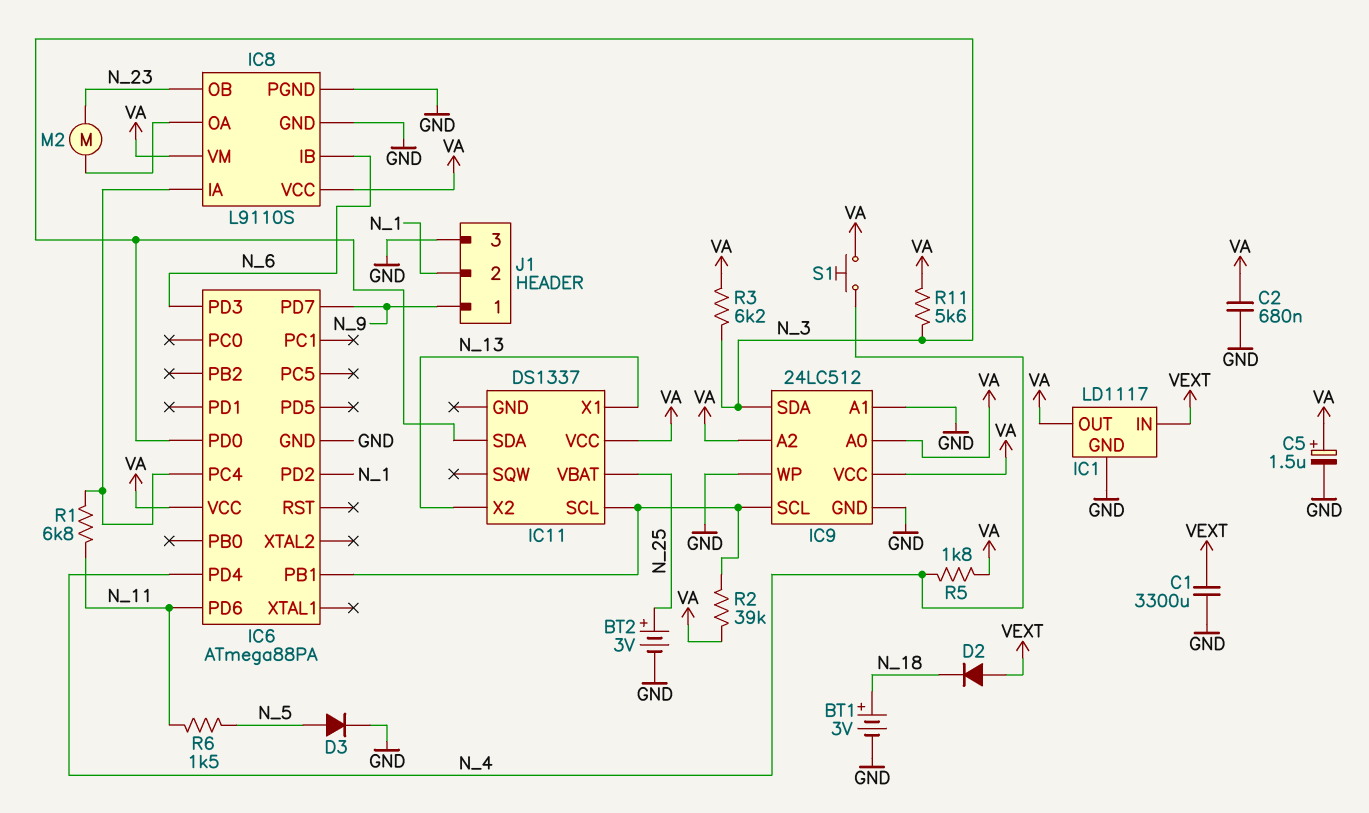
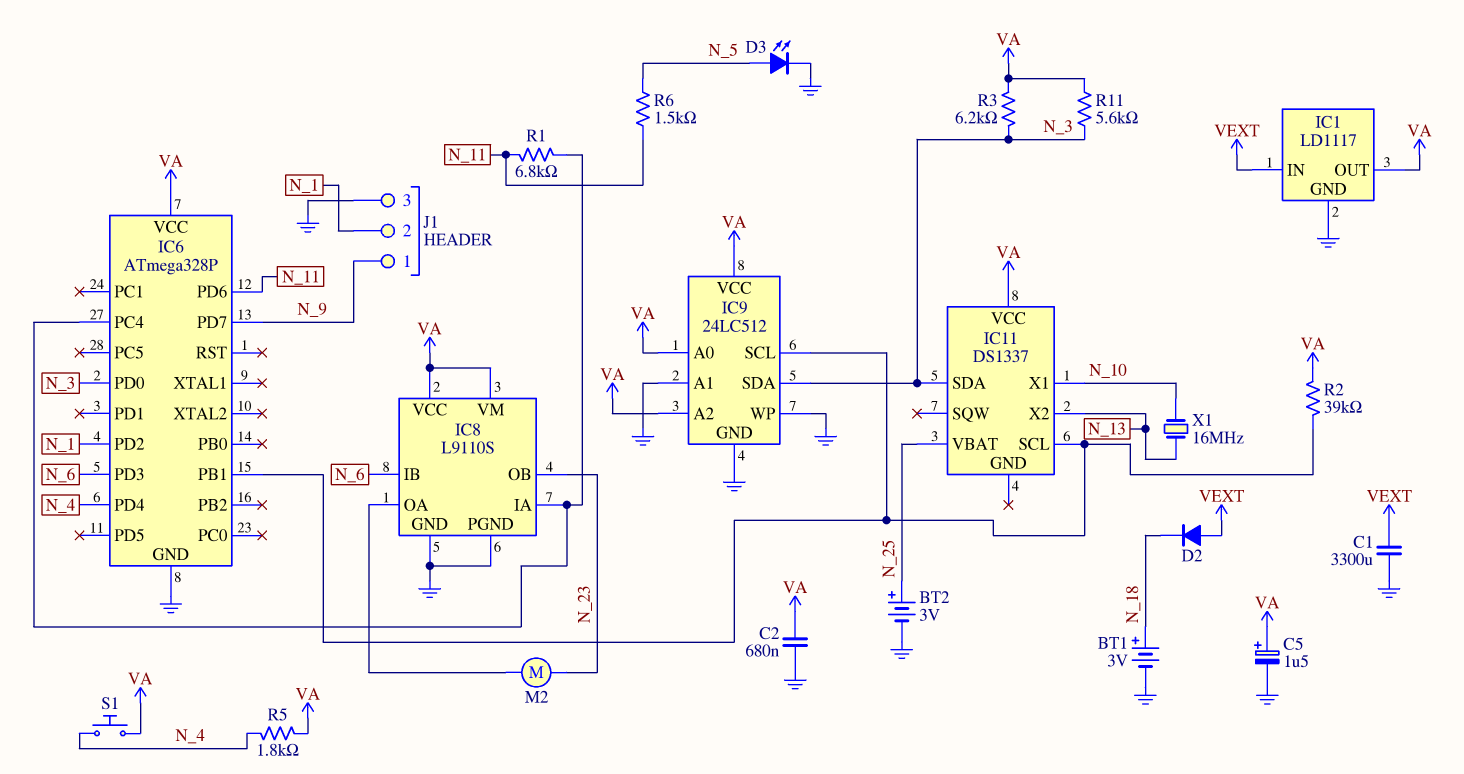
D3: diode (A N_5, K GND) -> LED (A N_5, K GND)
IC6: ATmega88PA -> ATmega328P
IC11 pin X1: N_13 -> N_10
X1: none -> 16MHz (N_10, N_13)

